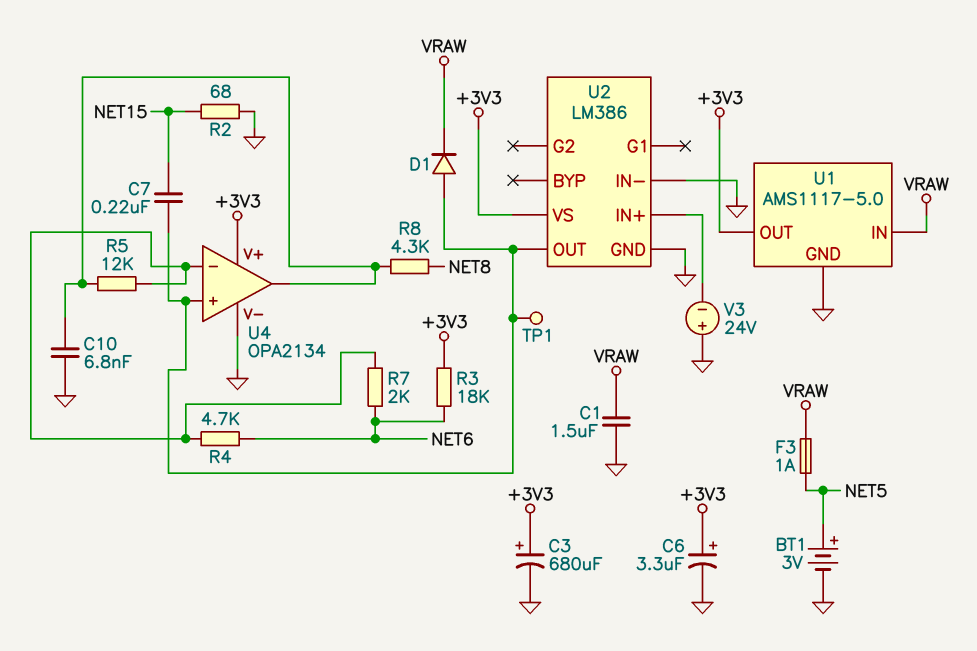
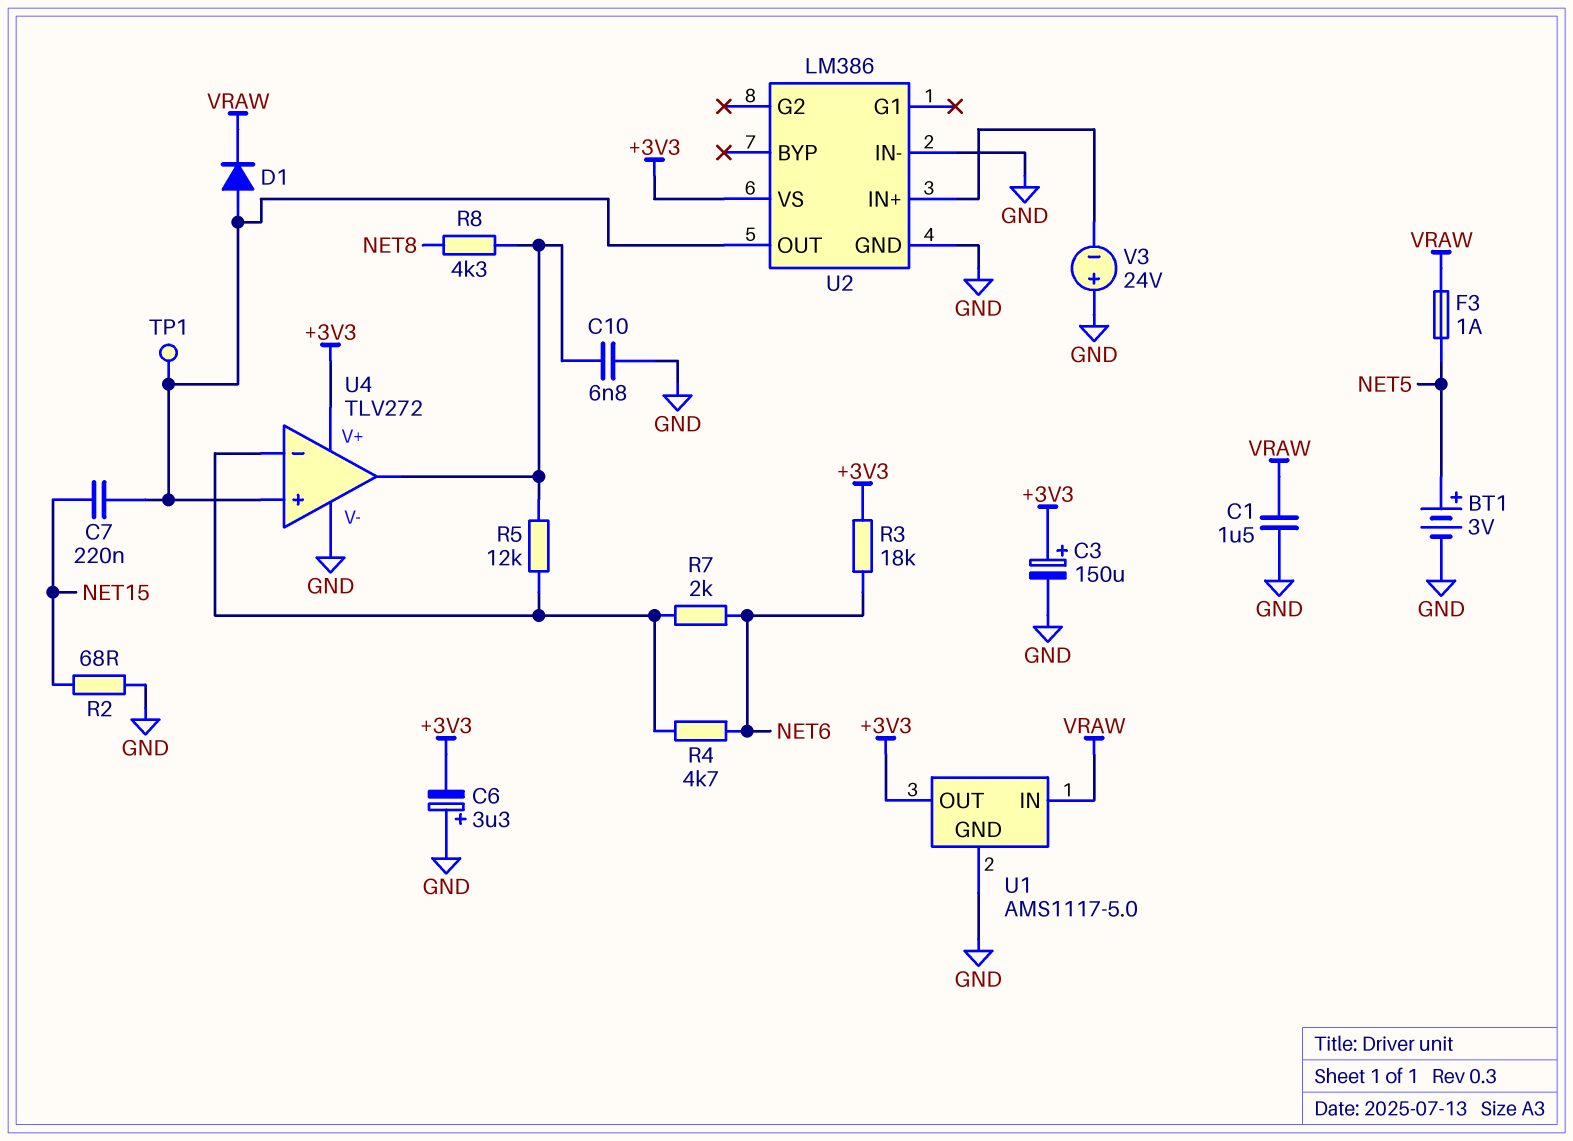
C3: 680uF (plus +3V3, minus GND) -> 150uF (plus +3V3, minus GND)
C6: 3.3uF (plus +3V3, minus GND) -> 3.3uF (plus GND, minus +3V3)
U4: OPA2134 -> TLV272

